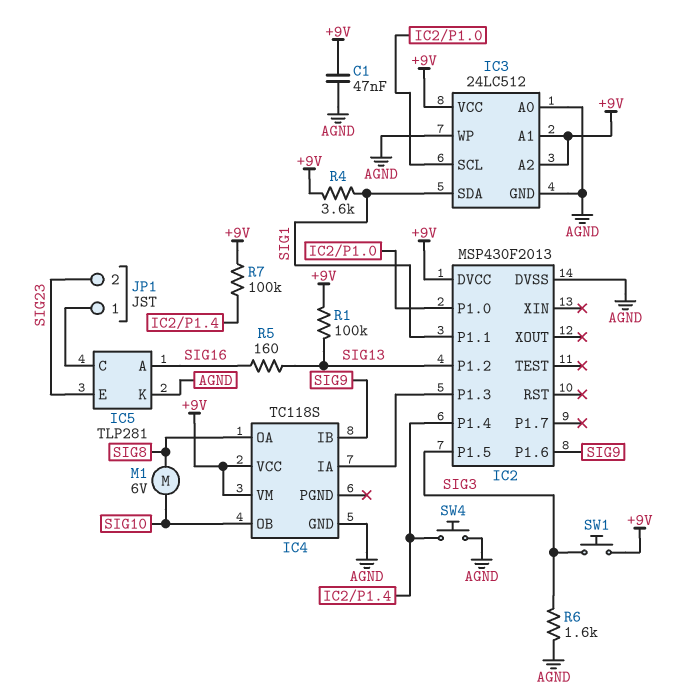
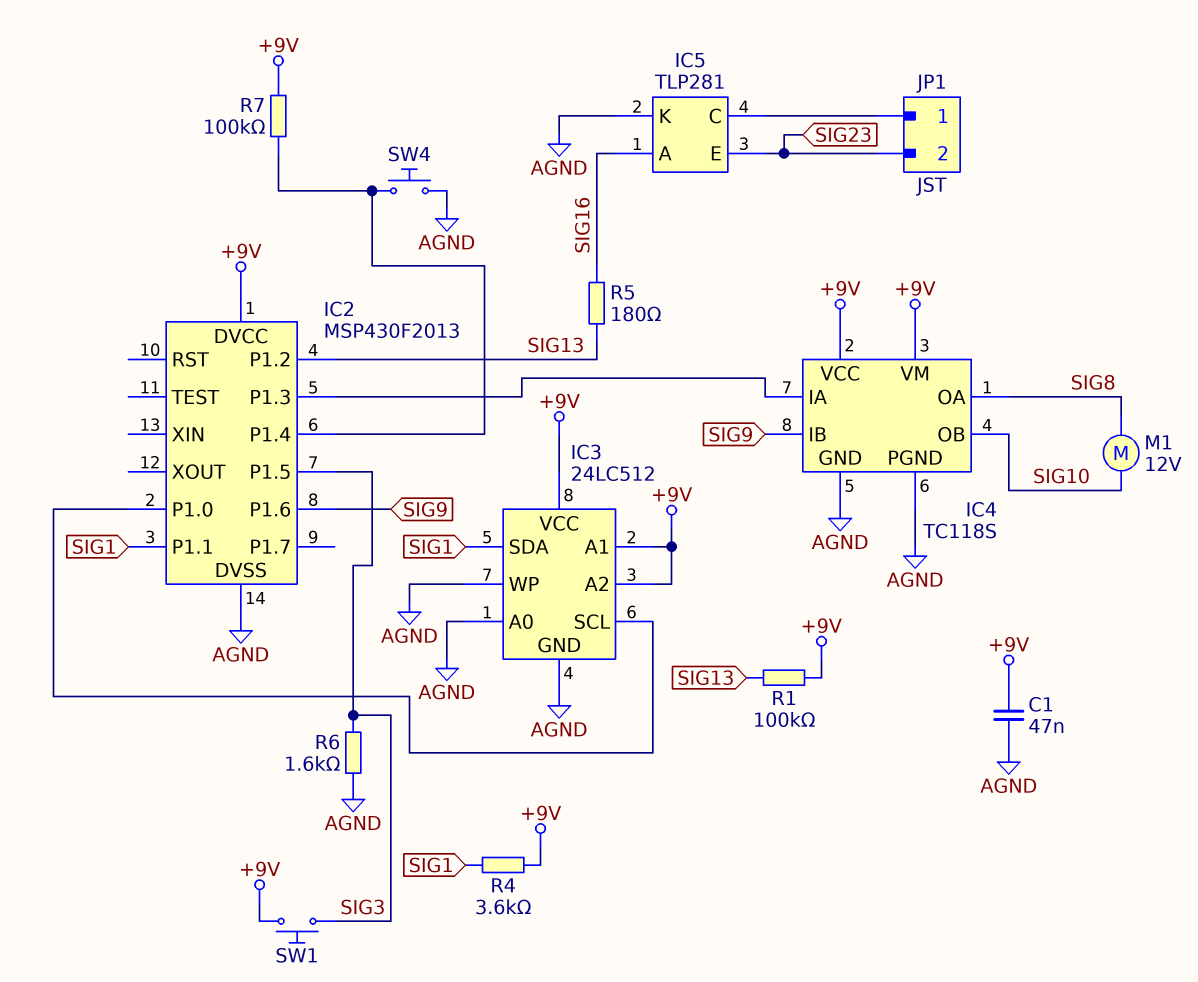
IC4 pin PGND: none -> AGND
M1: motor 6V (SIG8, SIG10) -> motor 12V (SIG8, SIG10)
R5: 160 (SIG13, SIG16) -> 180 (SIG13, SIG16)

